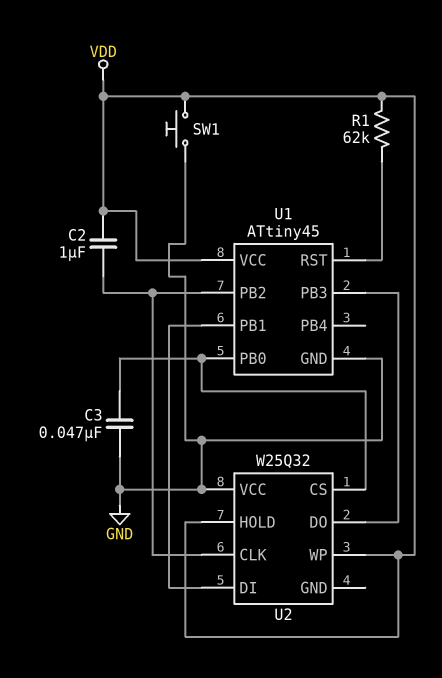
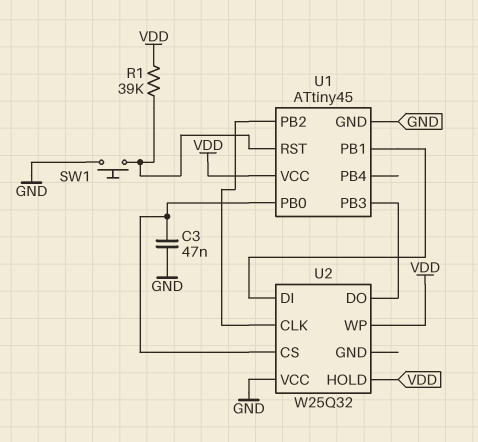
C2: 1uF (U1/PB2, VDD) -> none
R1: 62k (U1/RST, VDD) -> 39k (U1/RST, VDD)
SW1: button (GND, VDD) -> button (GND, U1/RST)

